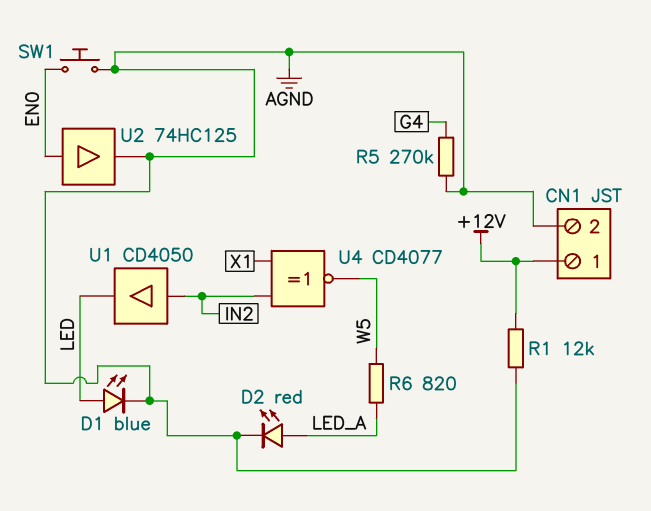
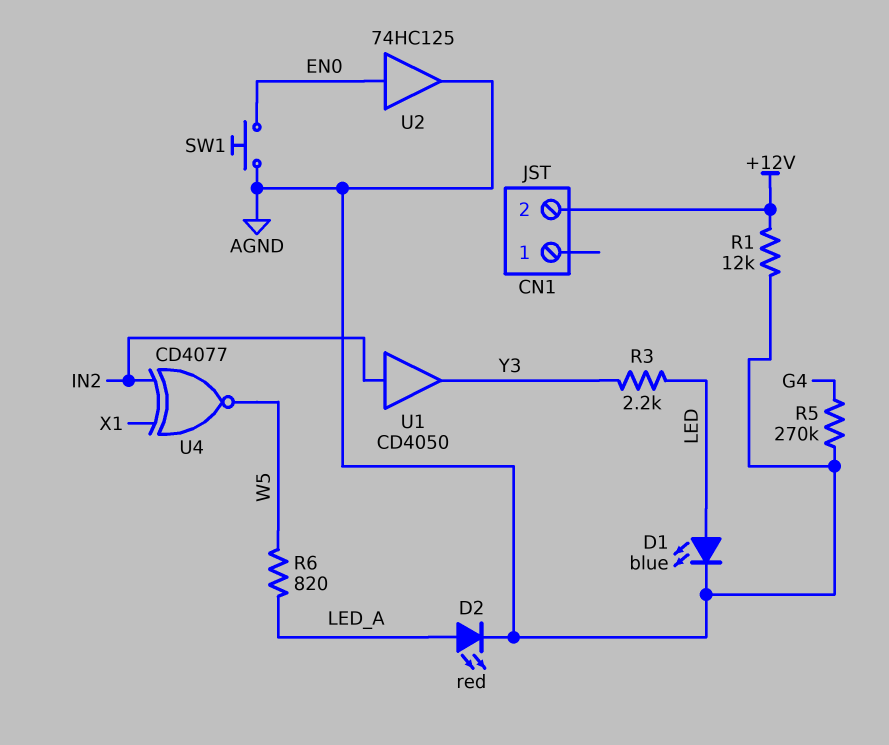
CN1 pin 1: +12V -> none
CN1 pin 2: AGND -> +12V
R3: none -> 2.2k (LED, Y3)
U1: buffer CD4050 (in IN2, out LED) -> buffer CD4050 (in IN2, out Y3)

